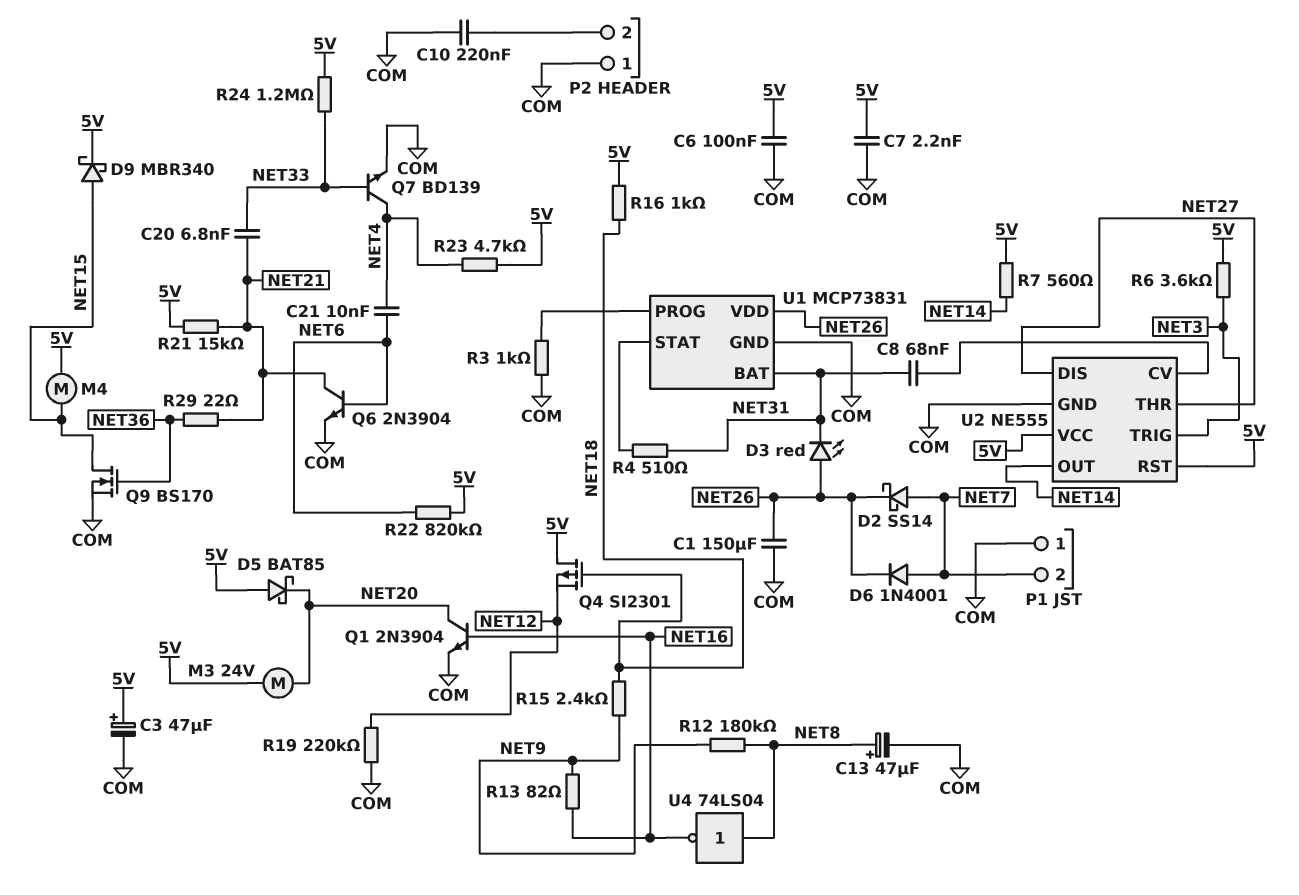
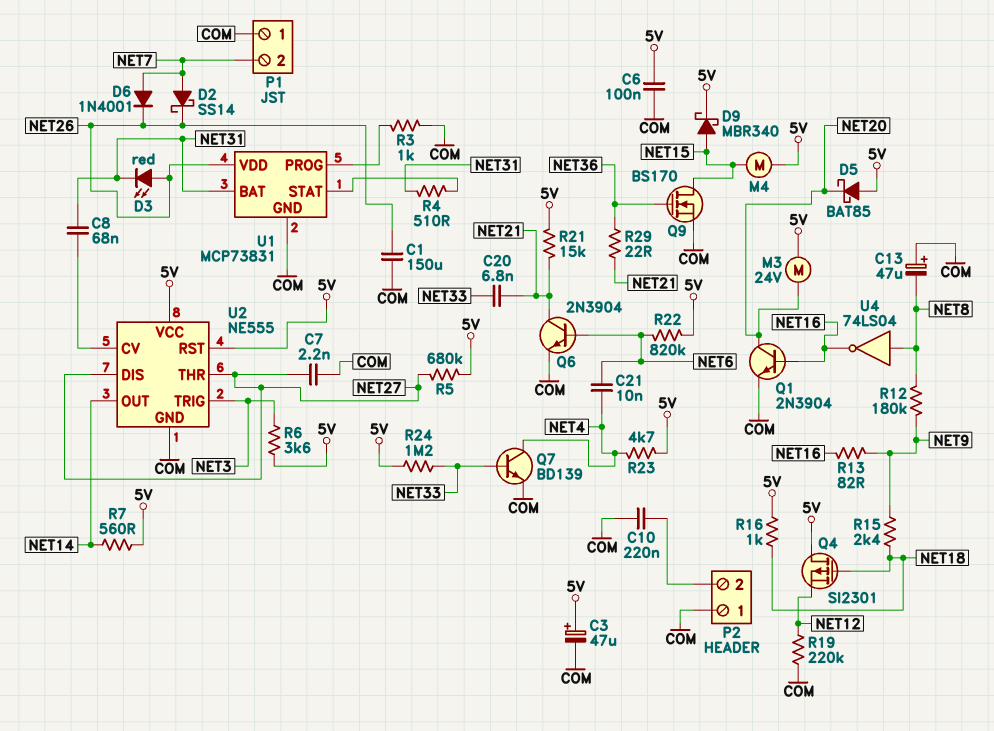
C7: 2.2nF (5V, COM) -> 2.2nF (COM, NET27)
C13: 47uF (plus NET8, minus COM) -> 47uF (plus COM, minus NET8)
R5: none -> 680k (5V, NET27)

